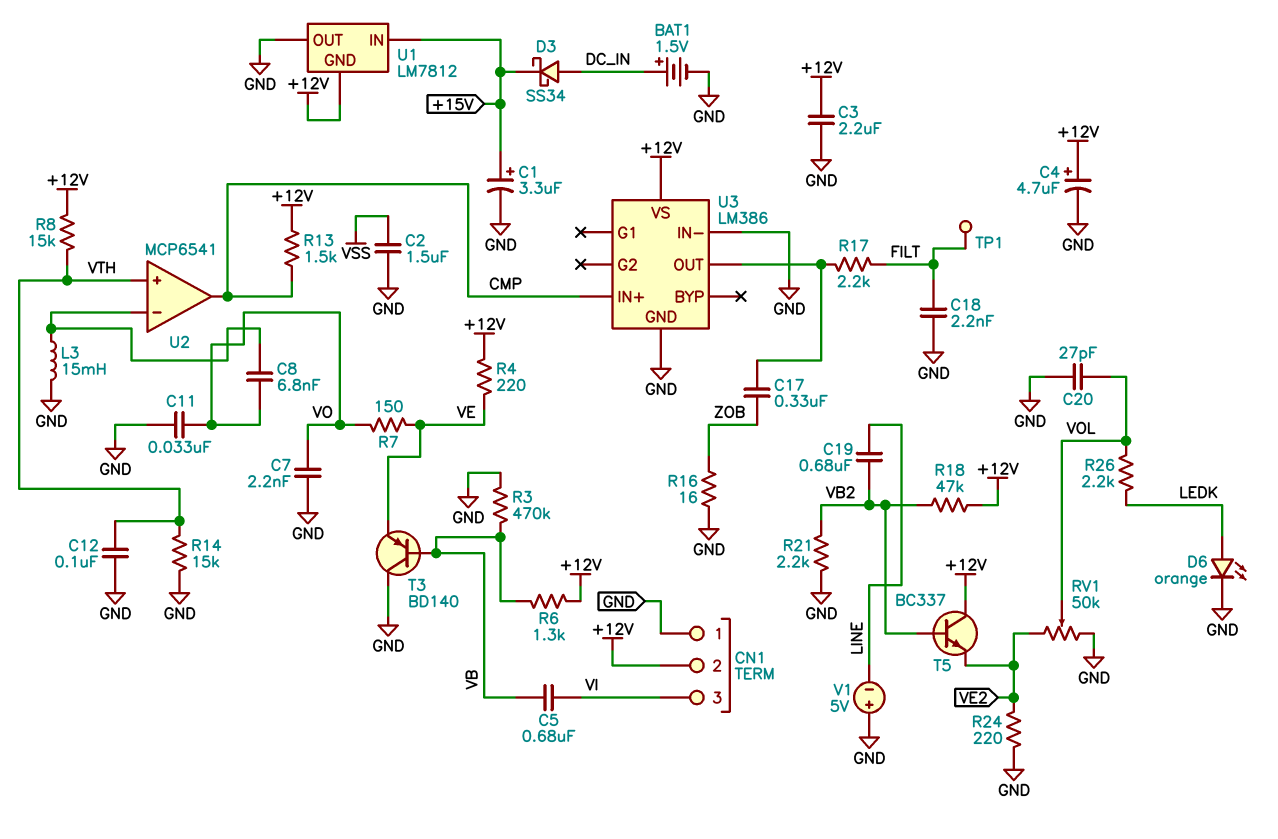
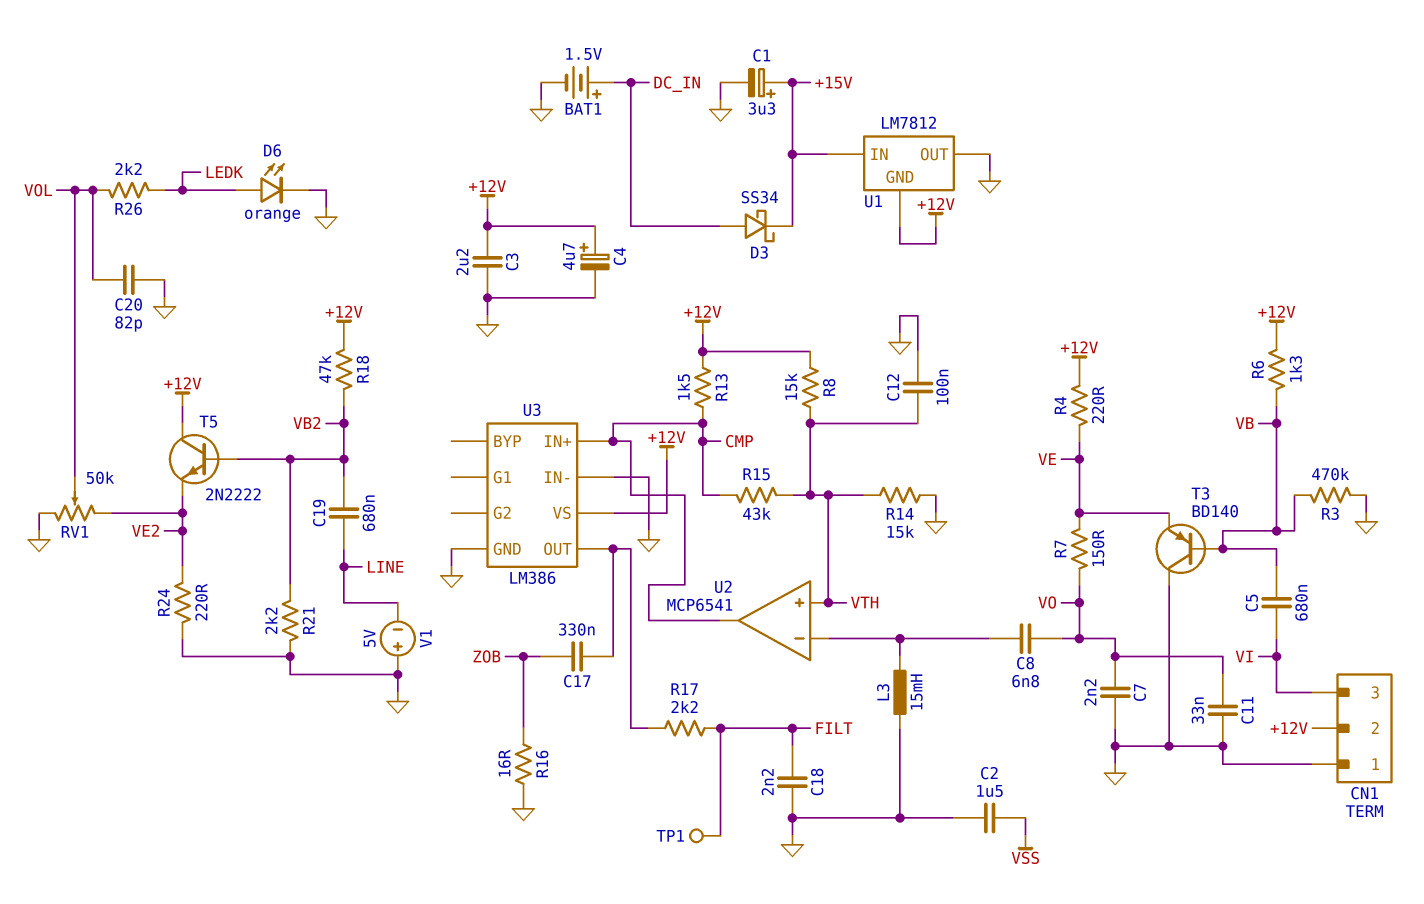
C20: 27pF (GND, VOL) -> 82pF (GND, VOL)
R15: none -> 43k (CMP, VTH)
T5: NPN BC337 (B VB2, C +12V, E VE2) -> NPN 2N2222 (B VB2, C +12V, E VE2)

